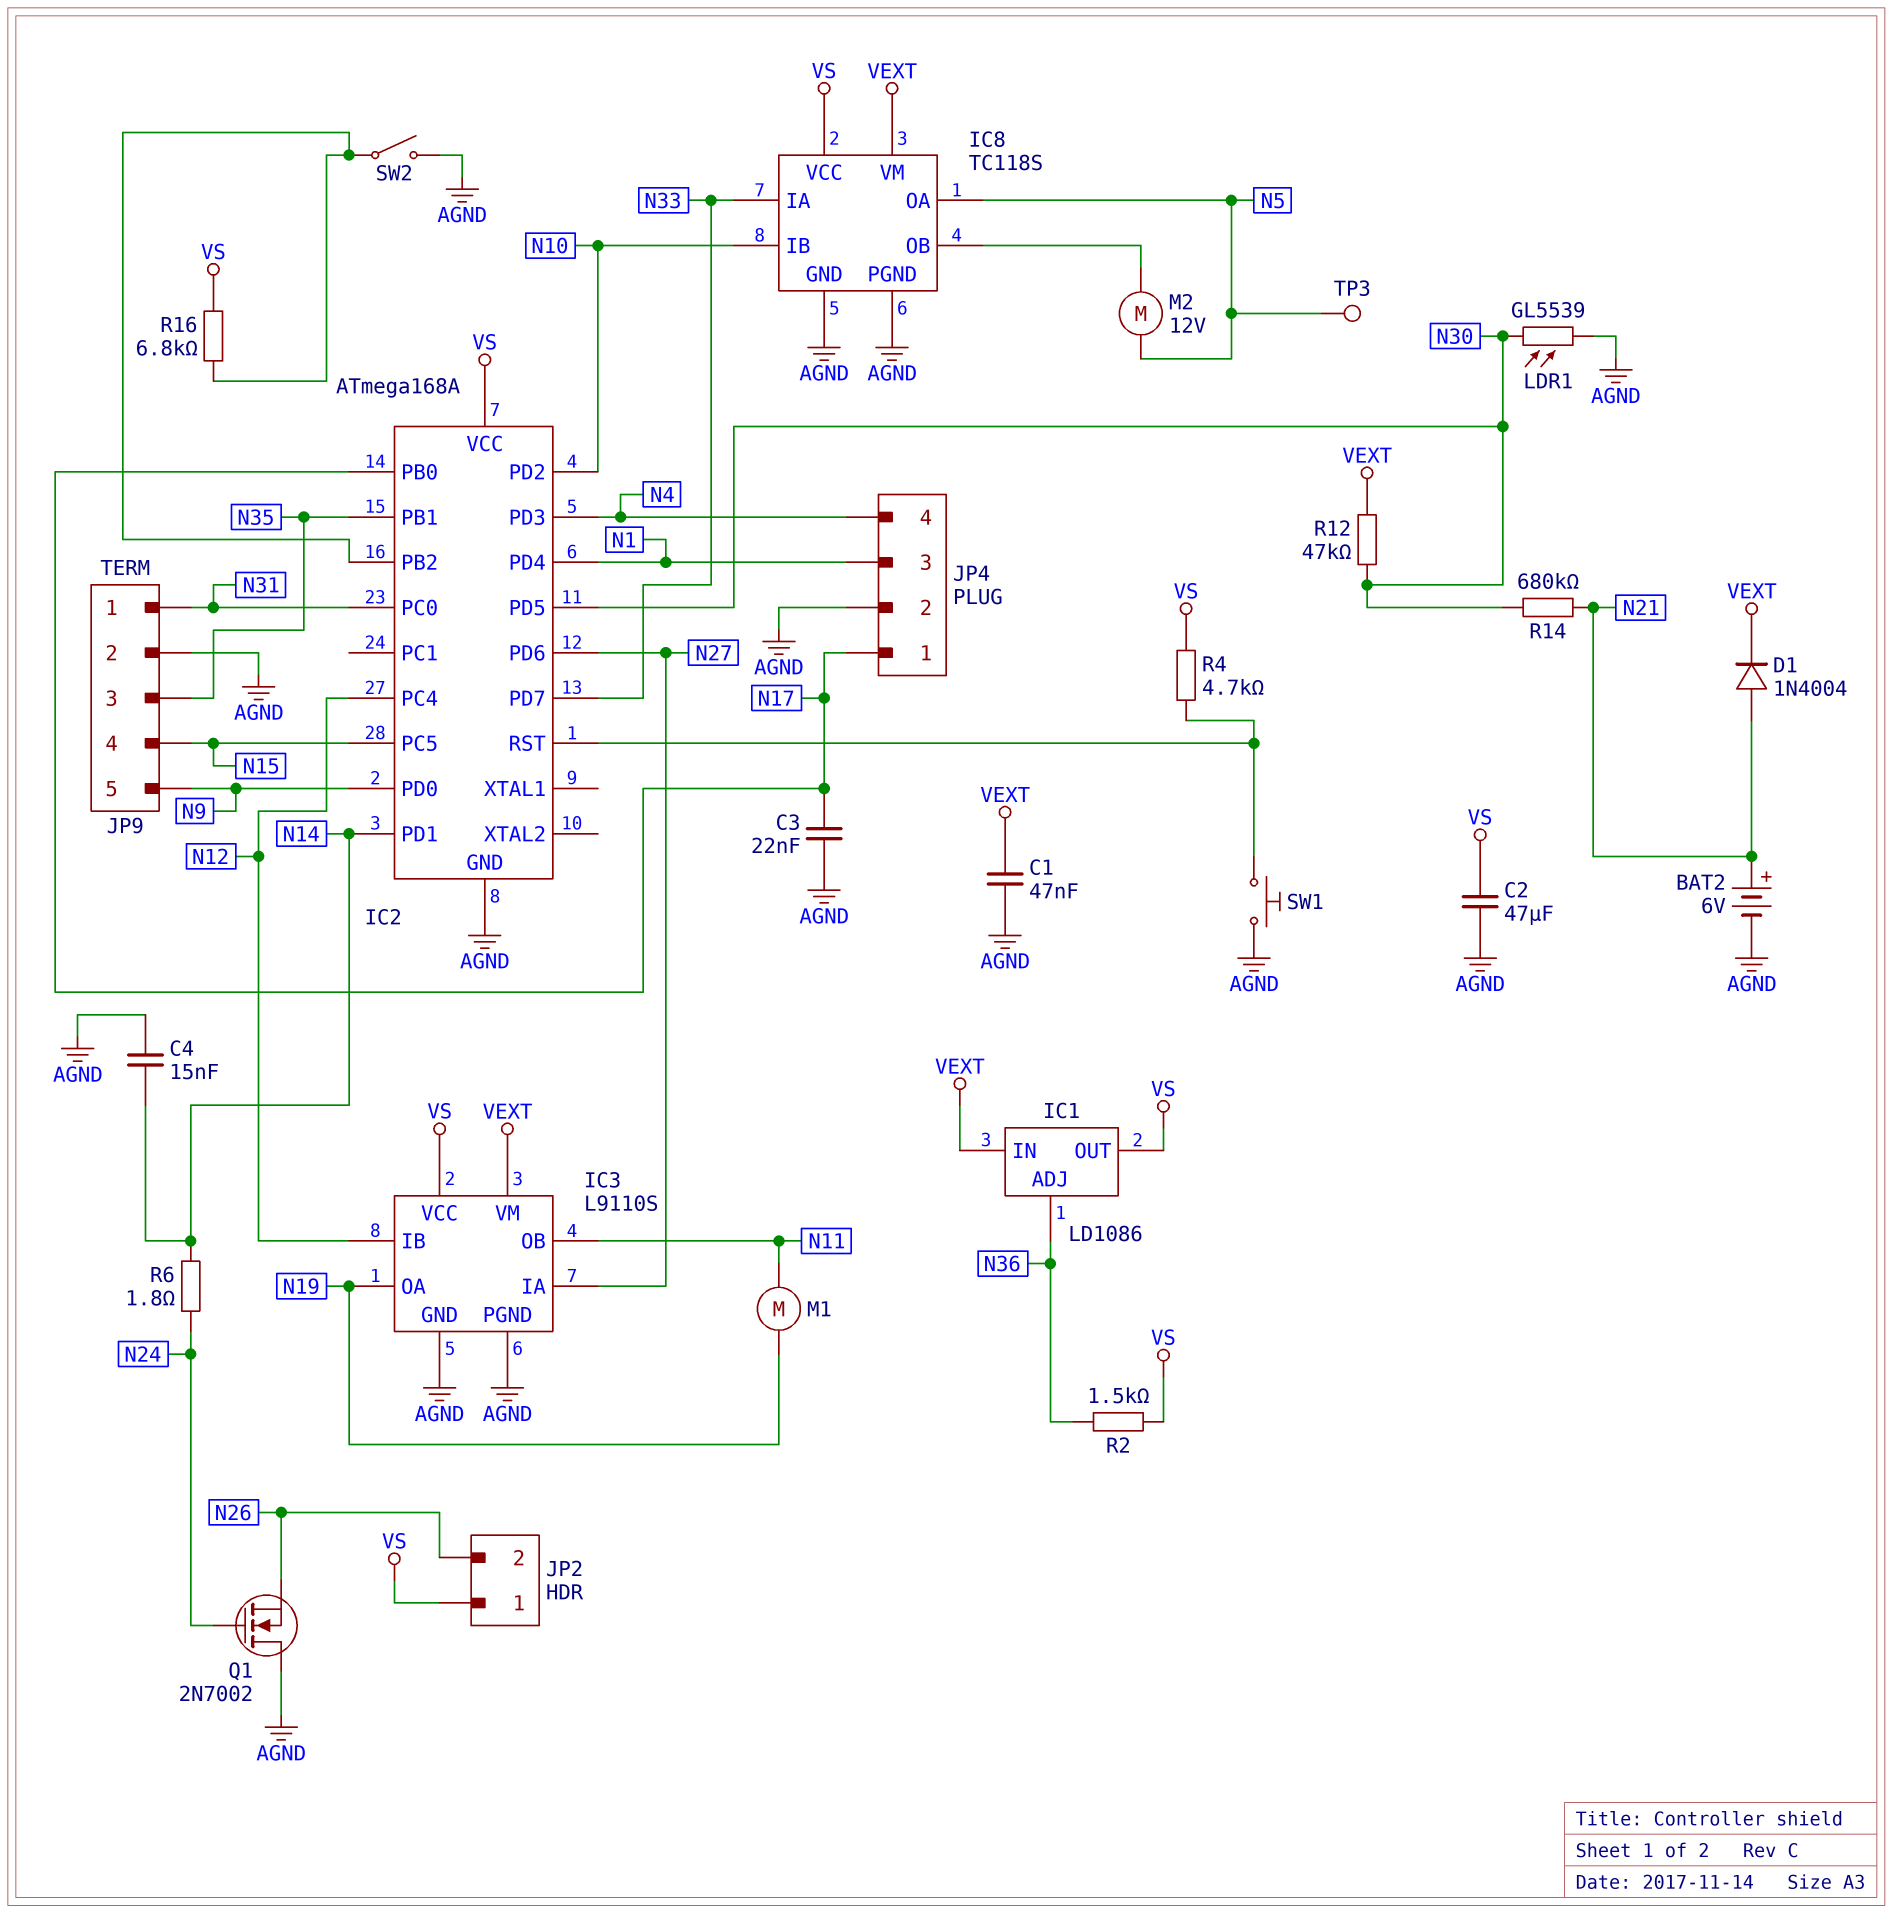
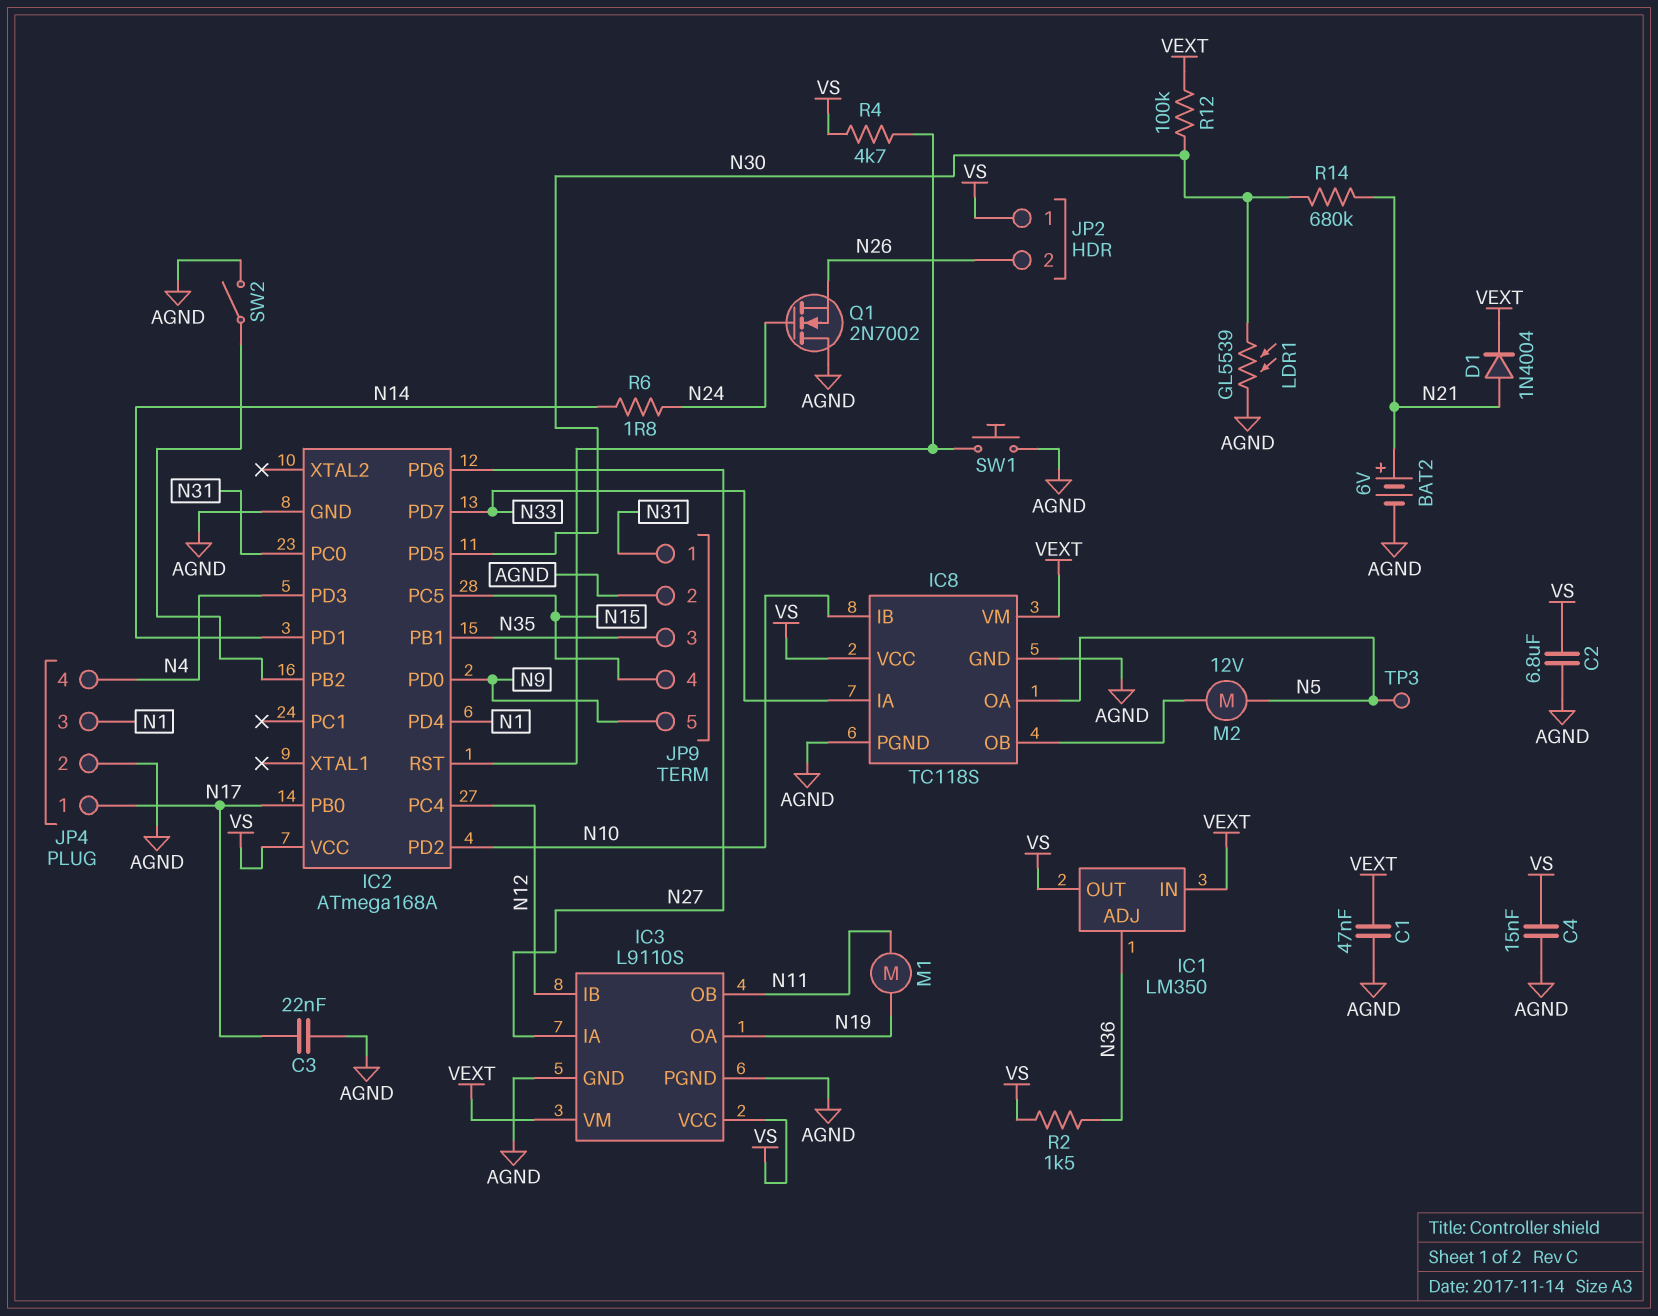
C2: 47uF (AGND, VS) -> 6.8uF (AGND, VS)
C4: 15nF (AGND, N14) -> 15nF (AGND, VS)
IC1: LD1086 -> LM350
R12: 47k (N30, VEXT) -> 100k (N30, VEXT)
R16: 6.8k (IC2/PB2, VS) -> none

